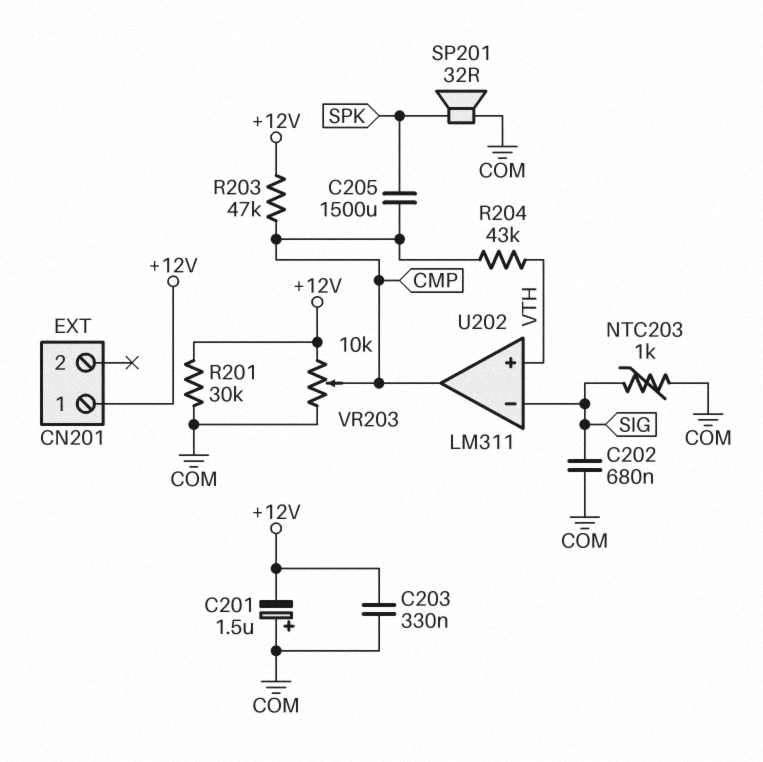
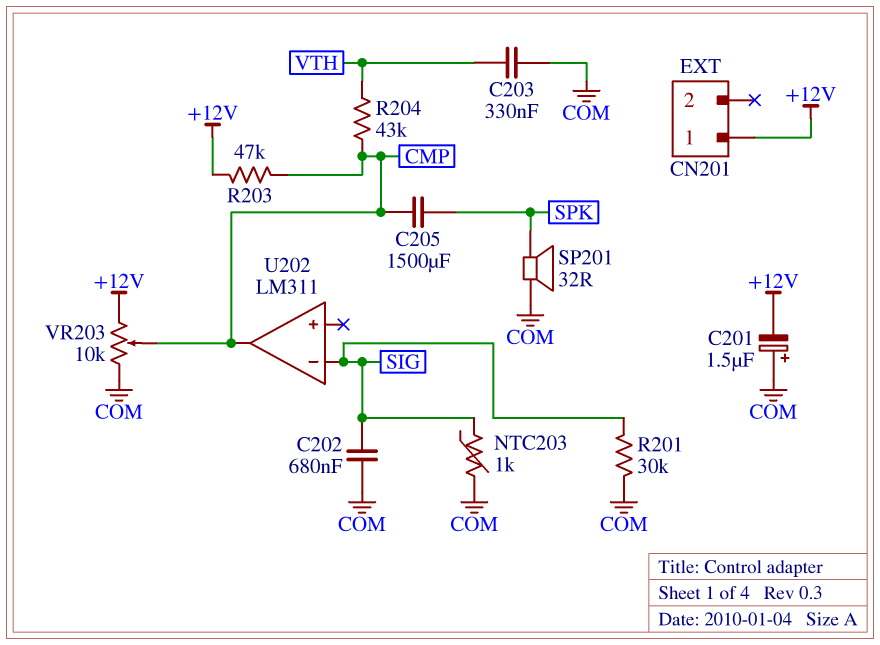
C203: 330nF (+12V, COM) -> 330nF (COM, VTH)
R201: 30k (+12V, COM) -> 30k (COM, SIG)
U202 pin in+: VTH -> none

